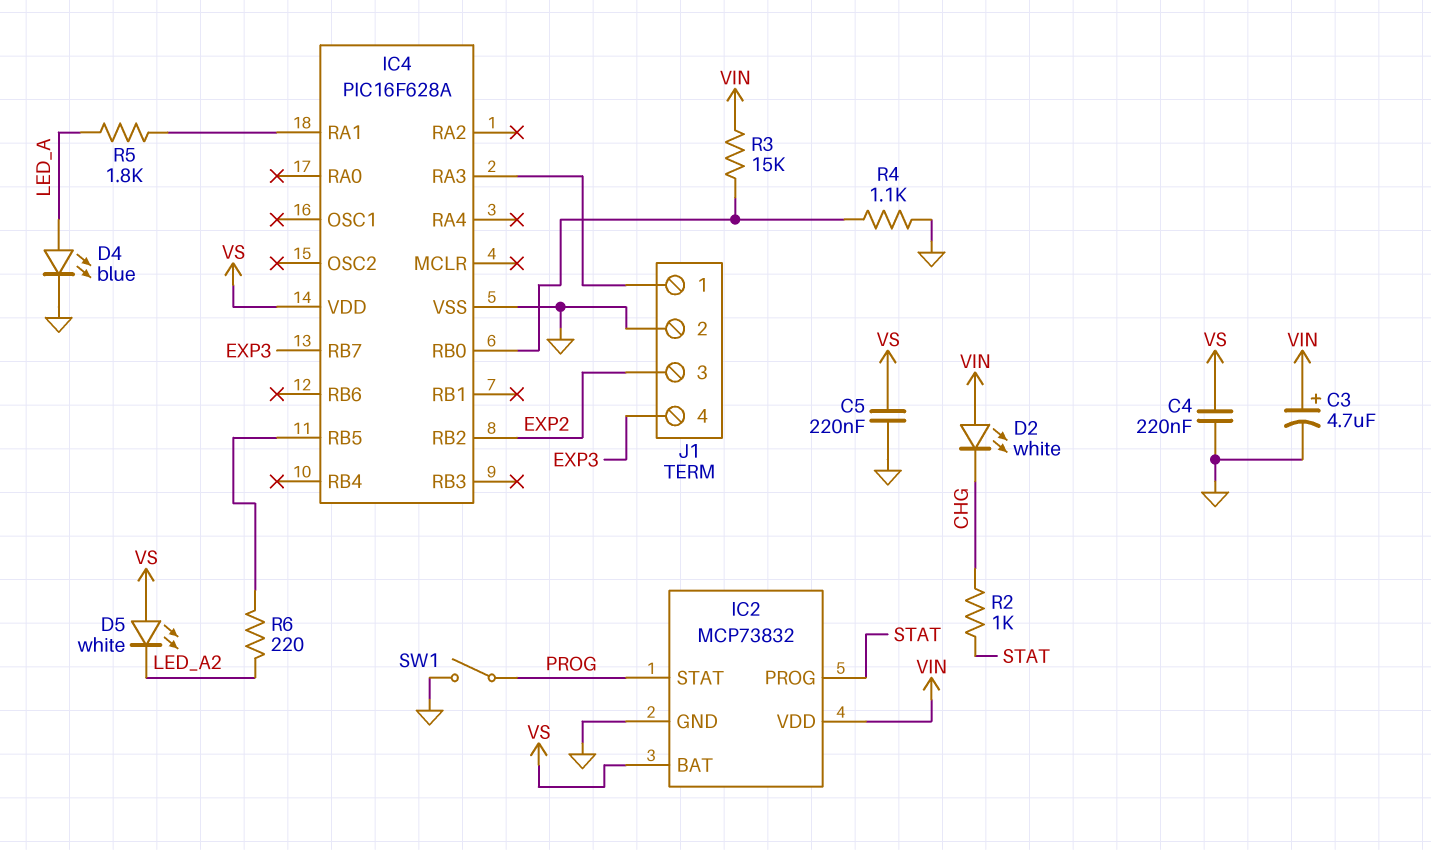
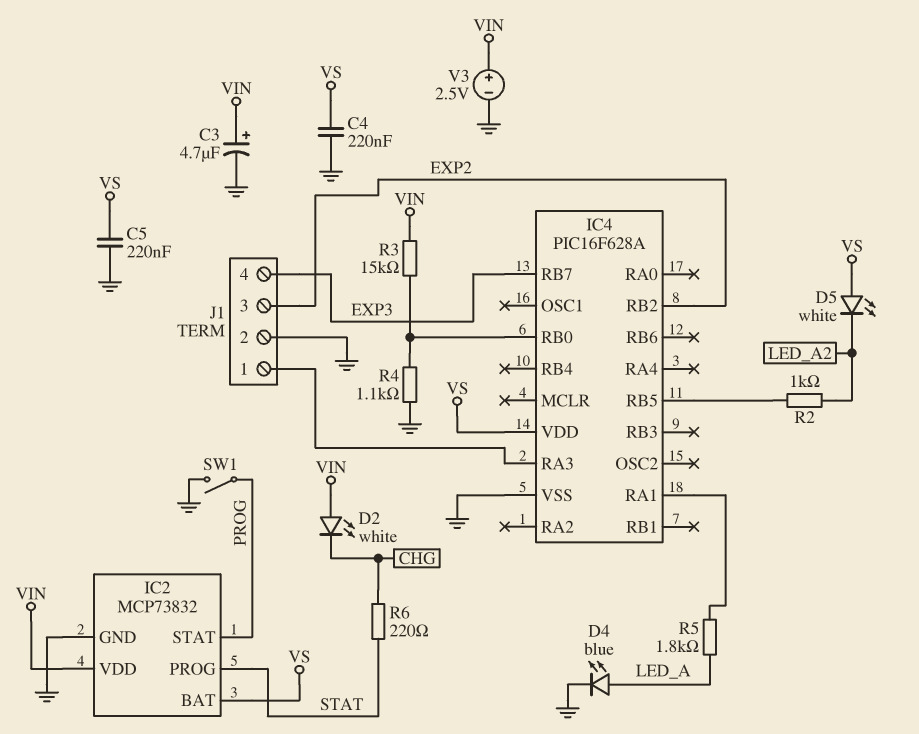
R2: 1k (CHG, STAT) -> 1k (IC4/RB5, LED_A2)
R6: 220 (IC4/RB5, LED_A2) -> 220 (CHG, STAT)
V3: none -> 2.5V (plus VIN, minus GND)

